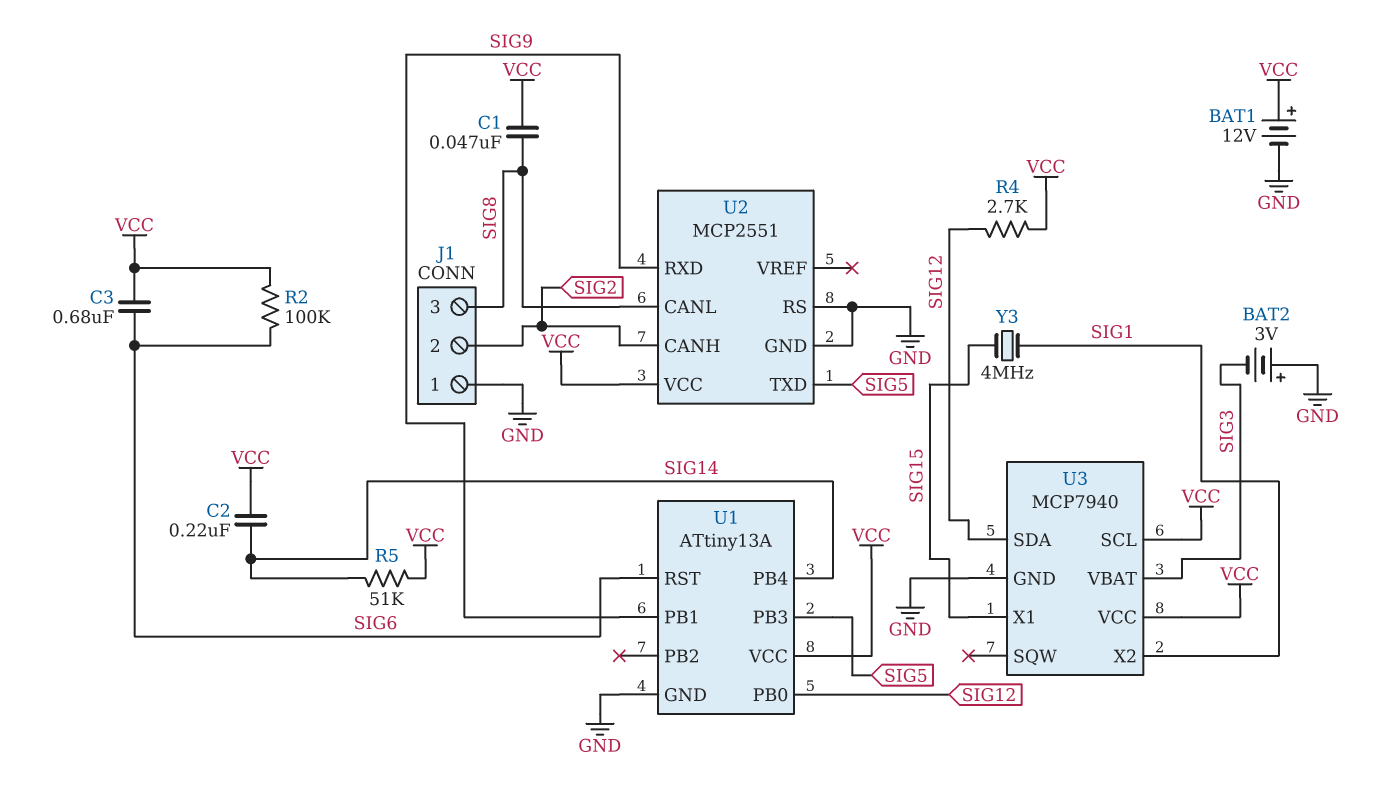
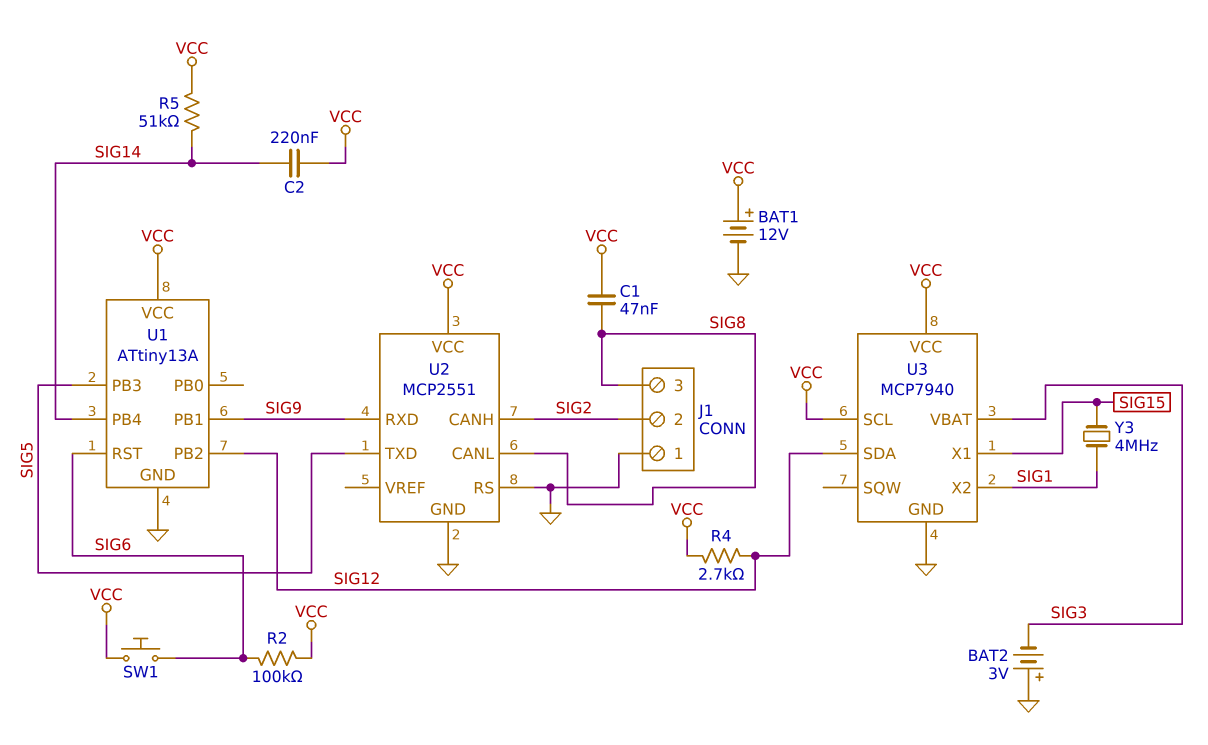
C3: 680nF (SIG6, VCC) -> none
SW1: none -> button (SIG6, VCC)
U1 pin PB0: SIG12 -> none
U1 pin PB2: none -> SIG12

